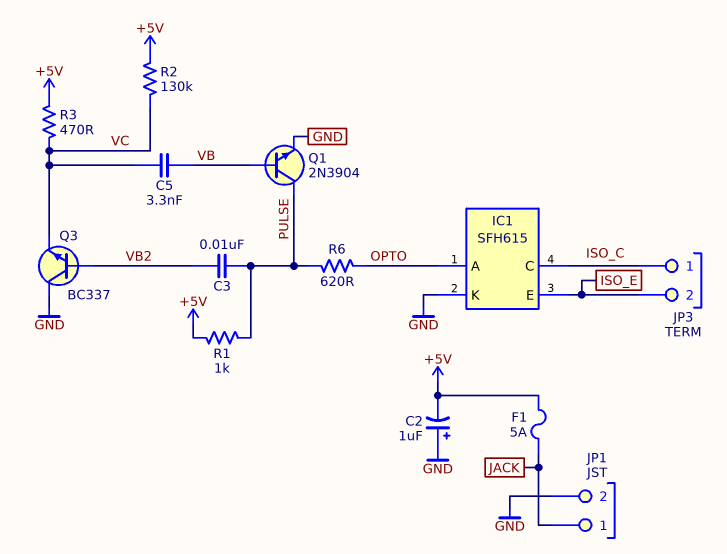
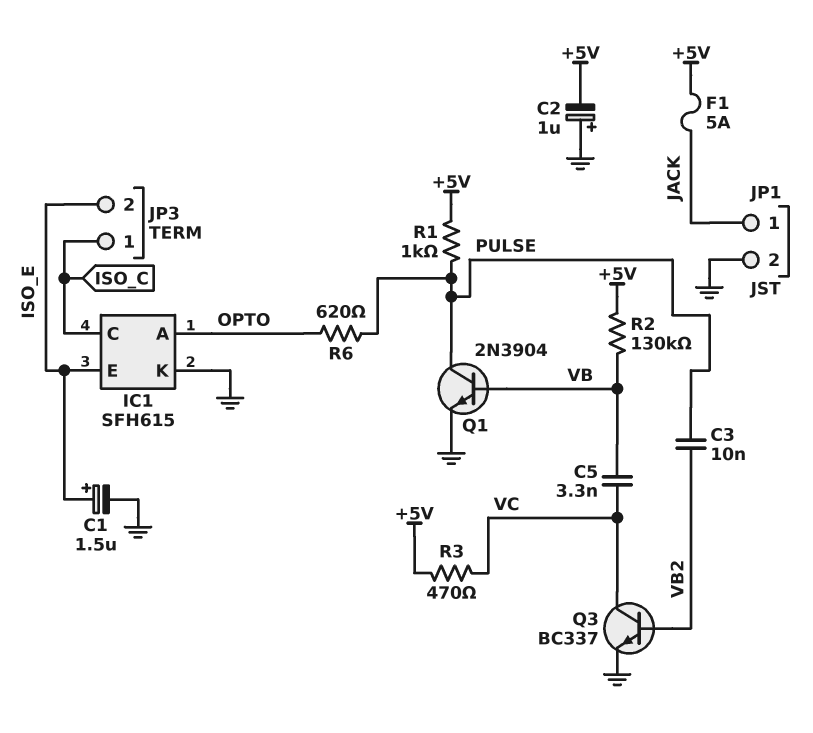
C1: none -> 1.5uF (plus ISO_E, minus GND)
Q3: NPN BC337 (B VB2, C GND, E VC) -> NPN BC337 (B VB2, C VC, E GND)
R2: 130k (+5V, VC) -> 130k (+5V, VB)

